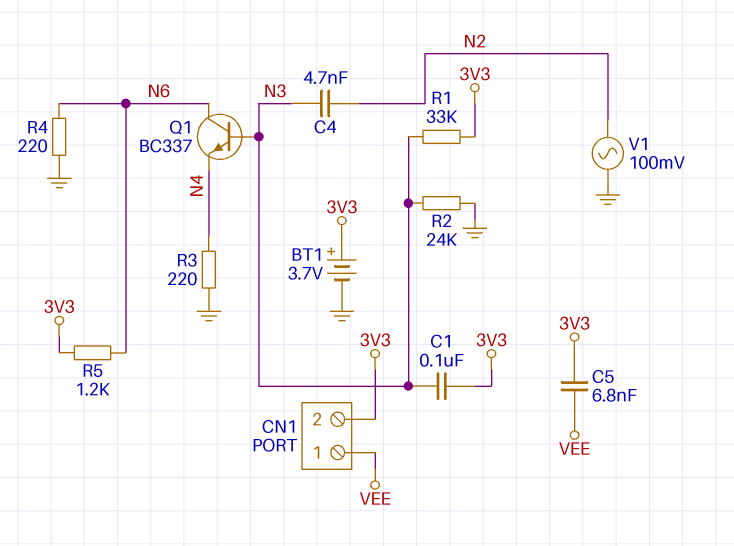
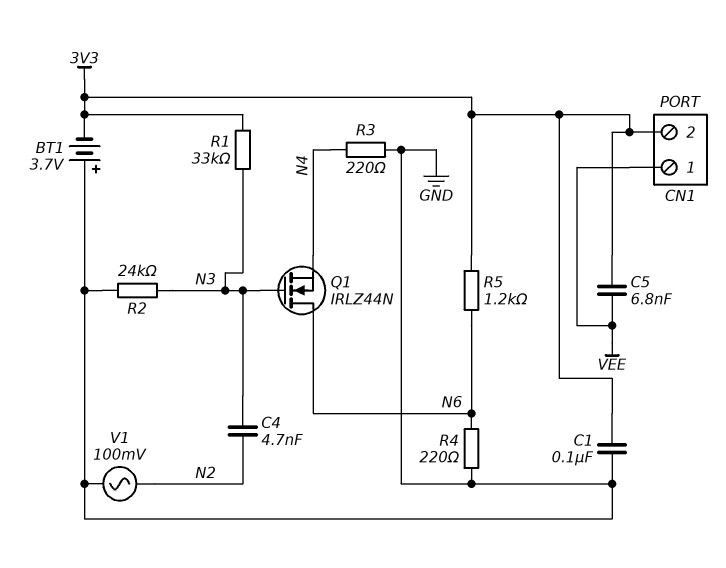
BT1: 3.7V (plus 3V3, minus GND) -> 3.7V (plus GND, minus 3V3)
C1: 100nF (3V3, N3) -> 100nF (3V3, GND)
Q1: NPN BC337 (B N3, C N6, E N4) -> NMOS IRLZ44N (G N3, D N6, S N4)

